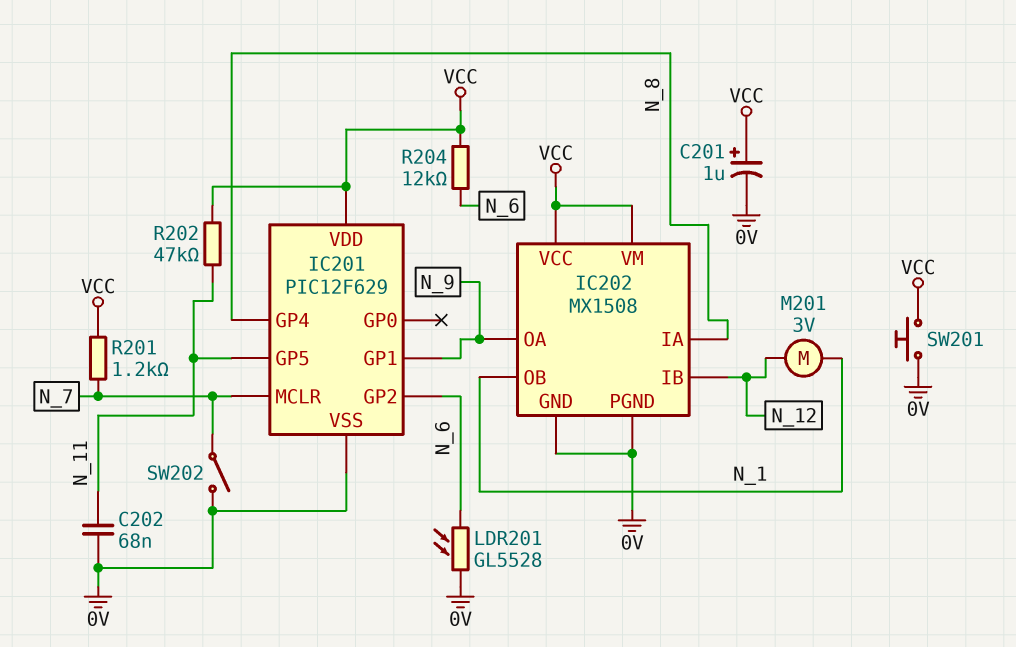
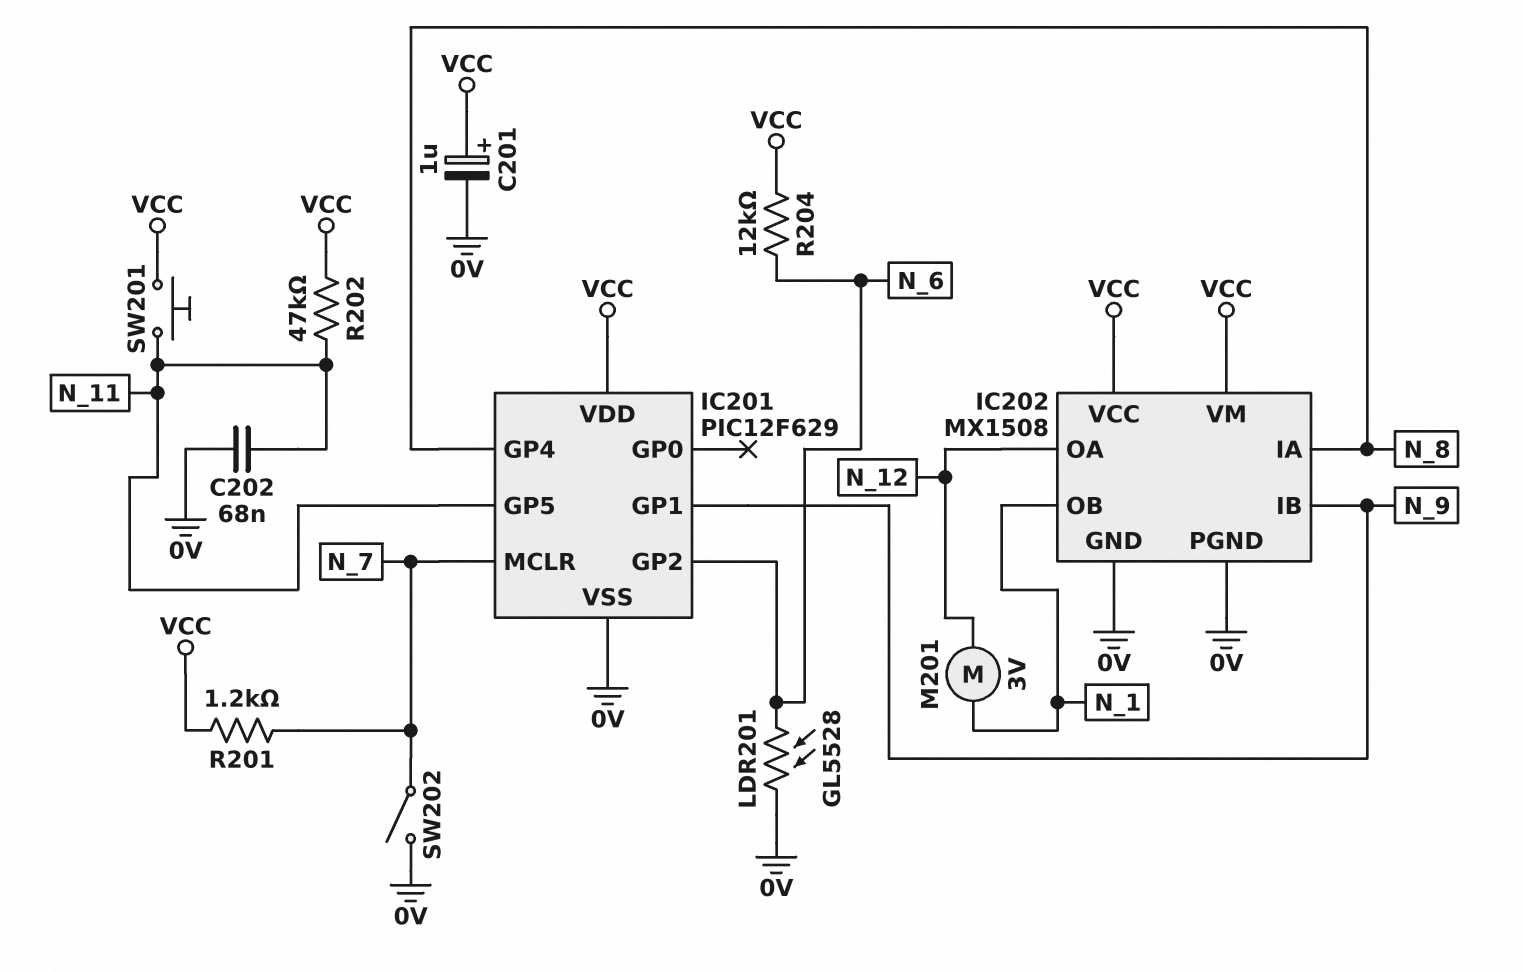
IC202 pin IB: N_12 -> N_9
IC202 pin OA: N_9 -> N_12
SW201: button (0V, VCC) -> button (N_11, VCC)

